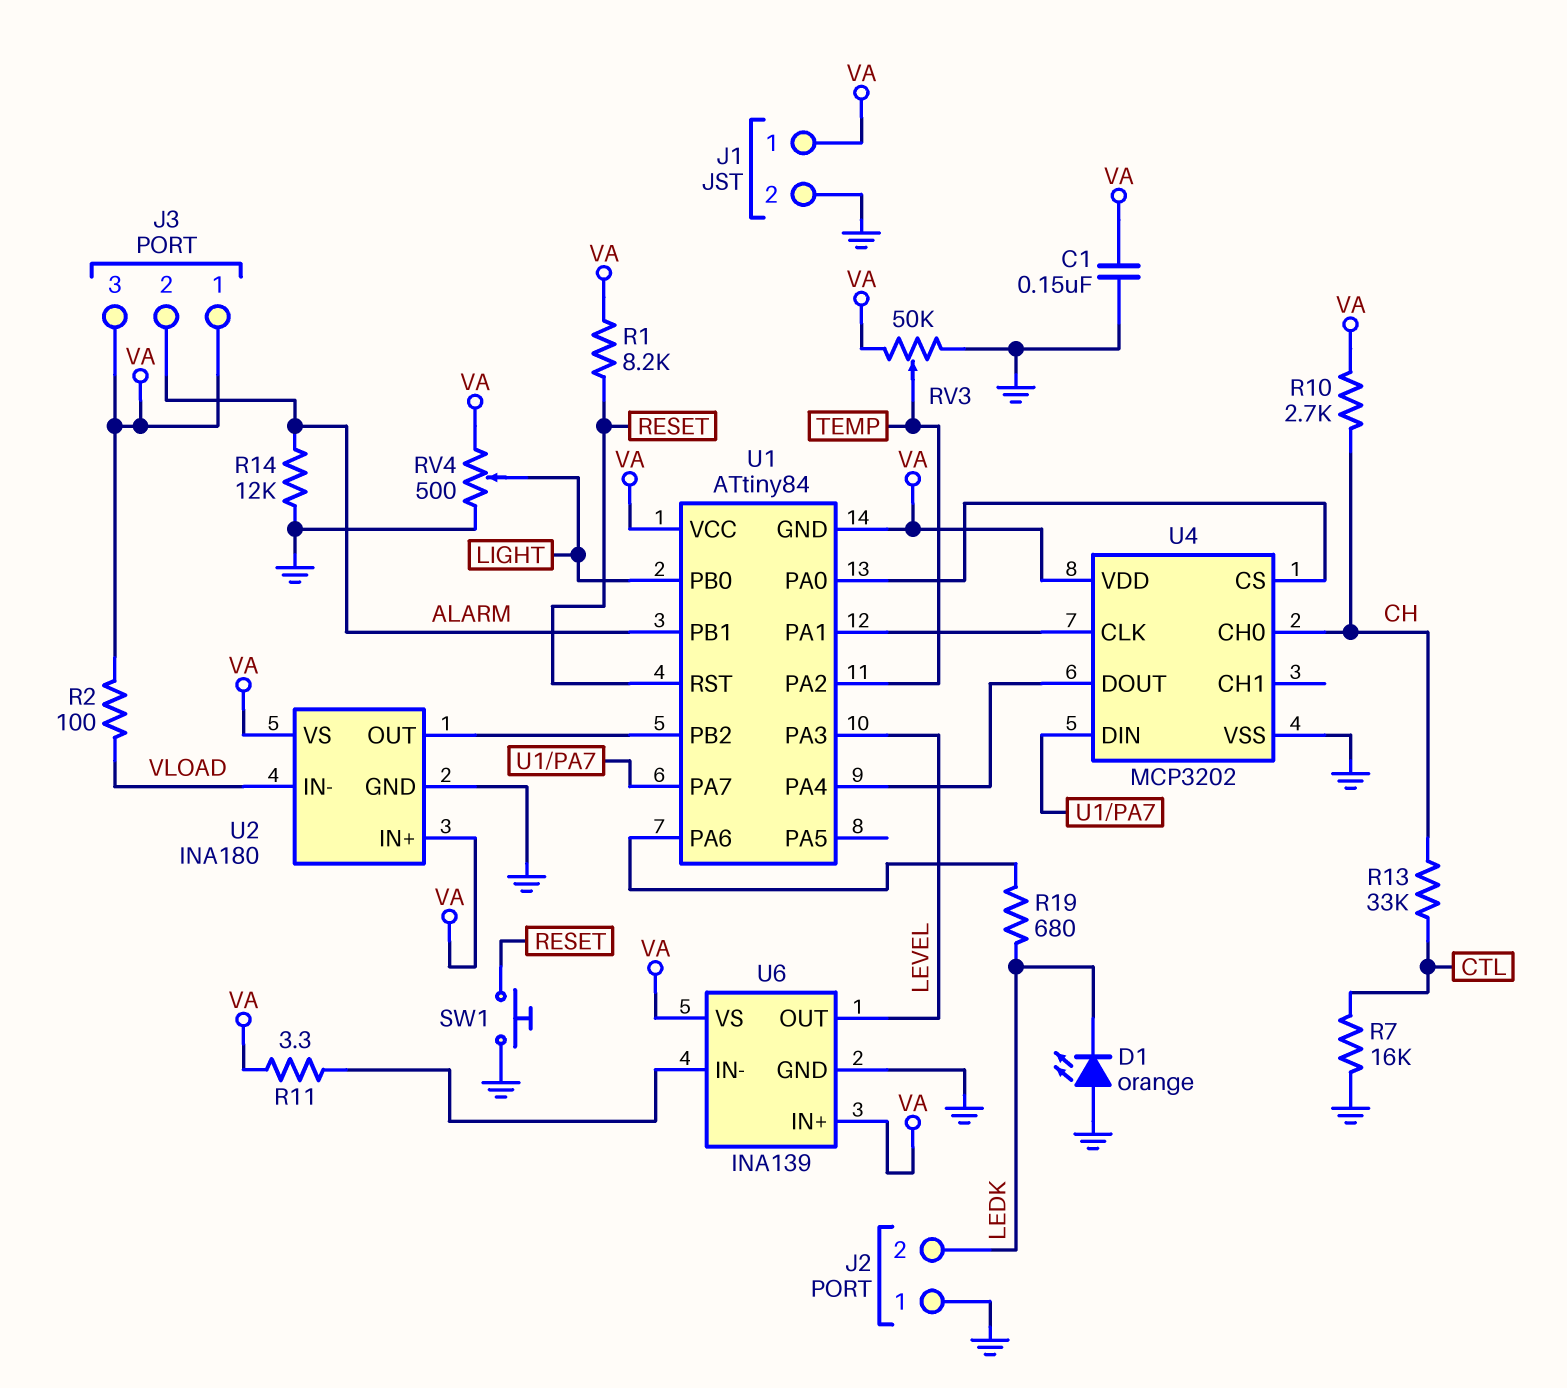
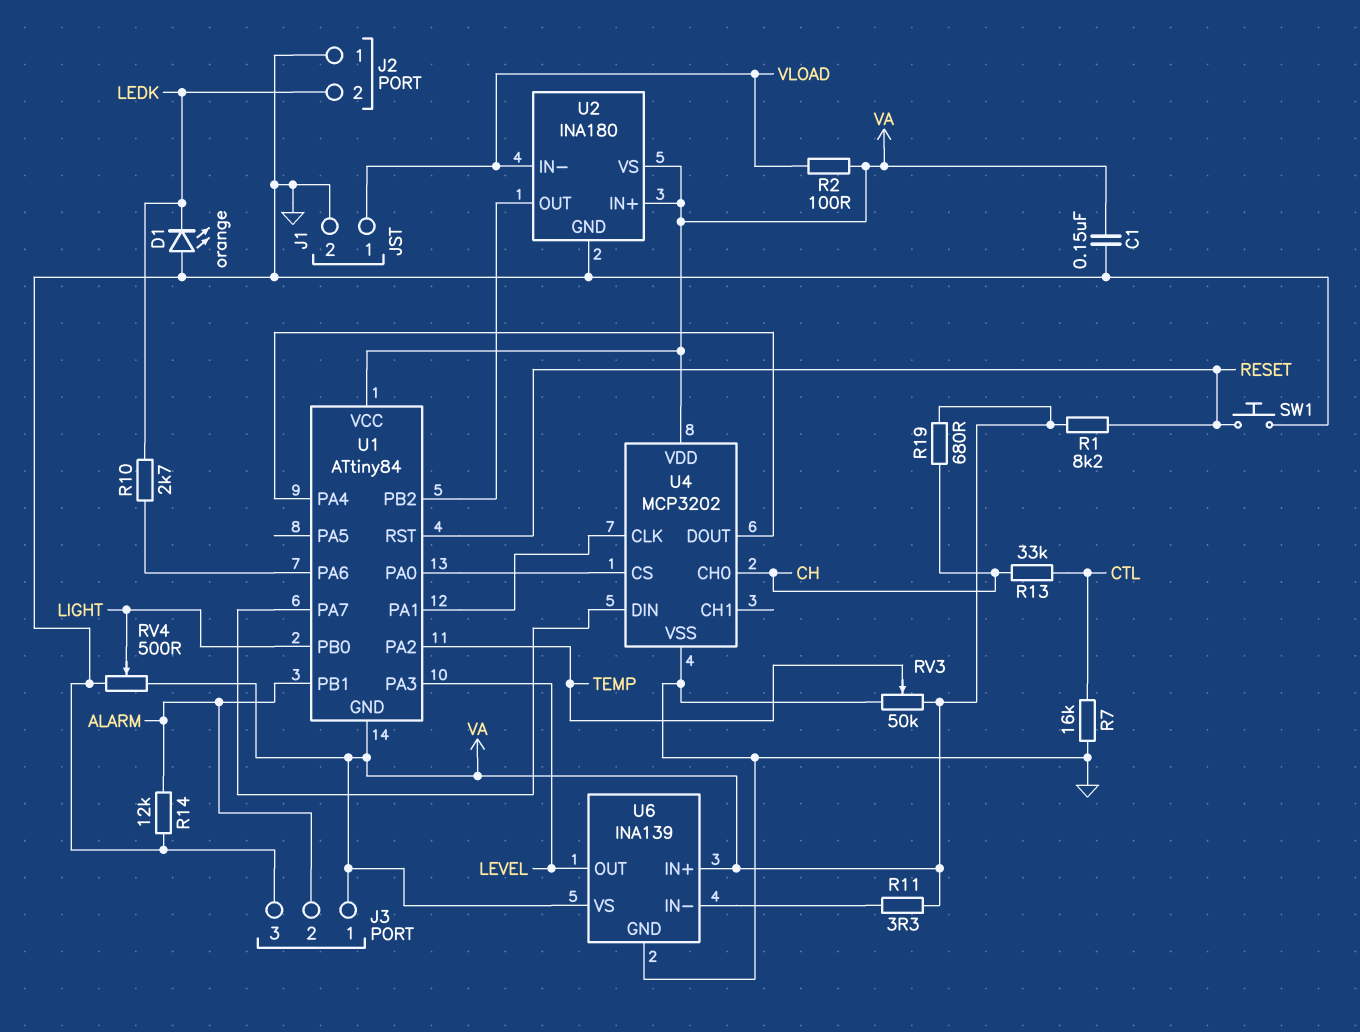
J1 pin 1: VA -> VLOAD
J3 pin 3: VA -> GND
R10: 2.7k (CH, VA) -> 2.7k (LEDK, U1/PA6)
R19: 680 (LEDK, U1/PA6) -> 680 (CH, VA)

